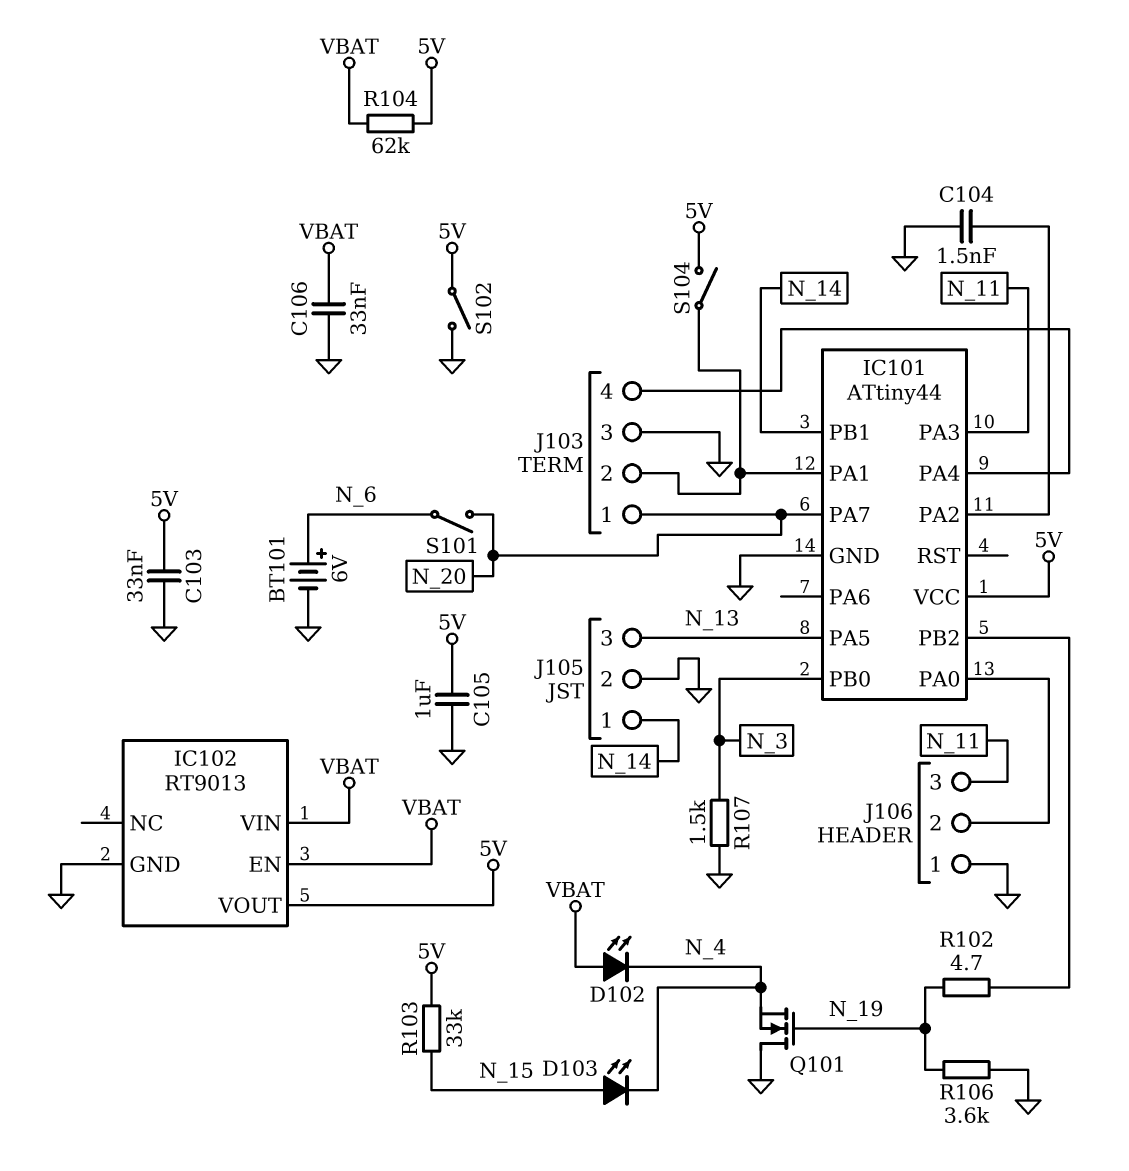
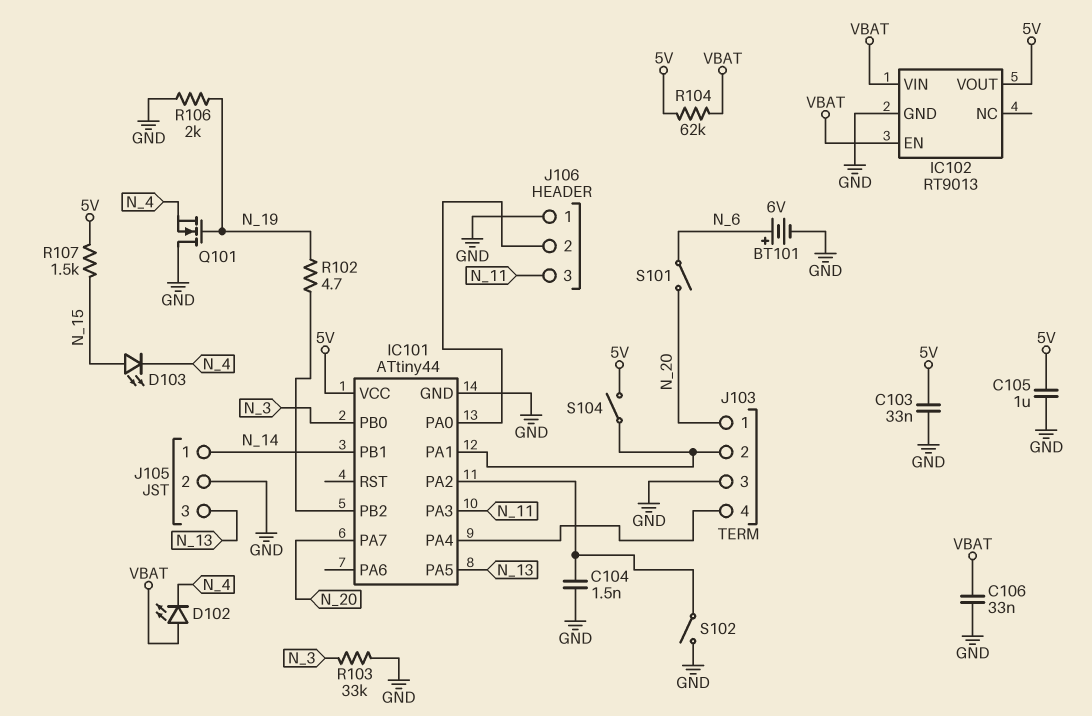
R103: 33k (5V, N_15) -> 33k (GND, N_3)
R106: 3.6k (GND, N_19) -> 2k (GND, N_19)
R107: 1.5k (GND, N_3) -> 1.5k (5V, N_15)
S102: switch (5V, GND) -> switch (GND, IC101/PA2)

